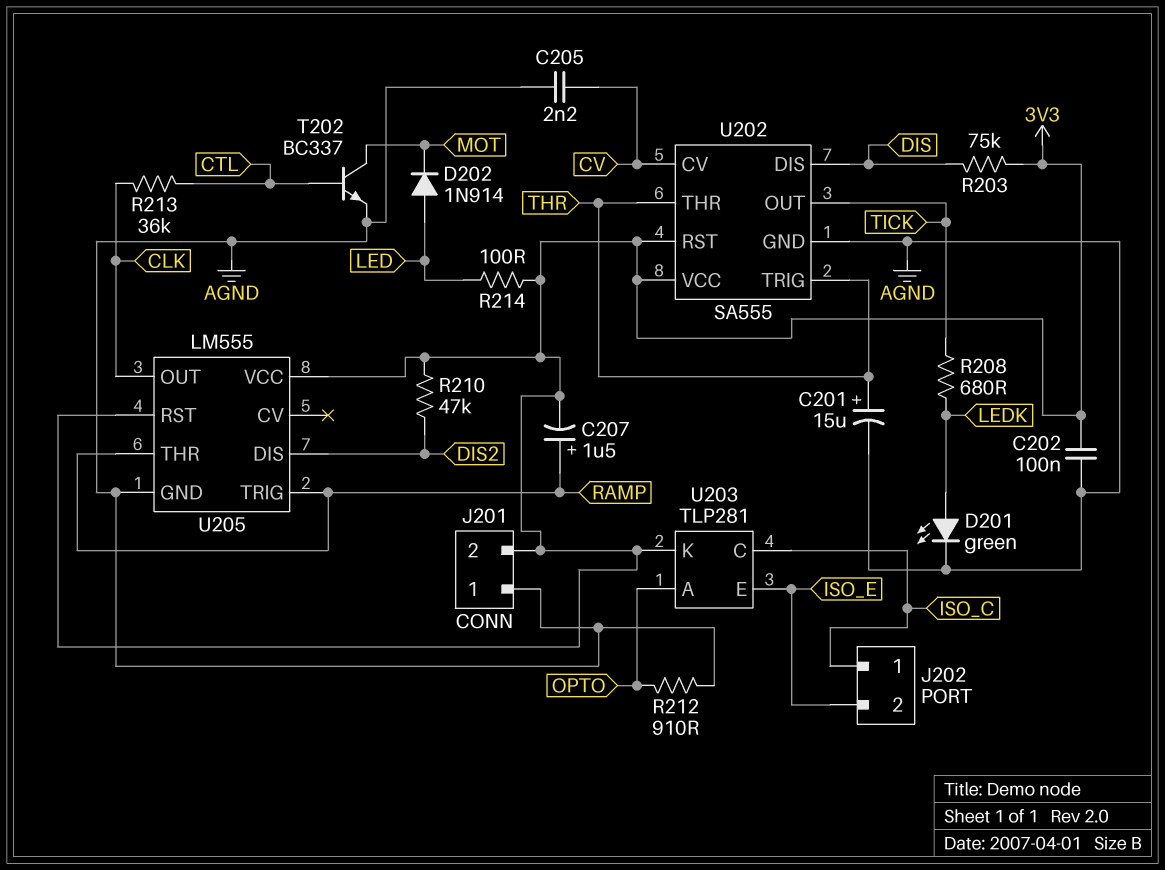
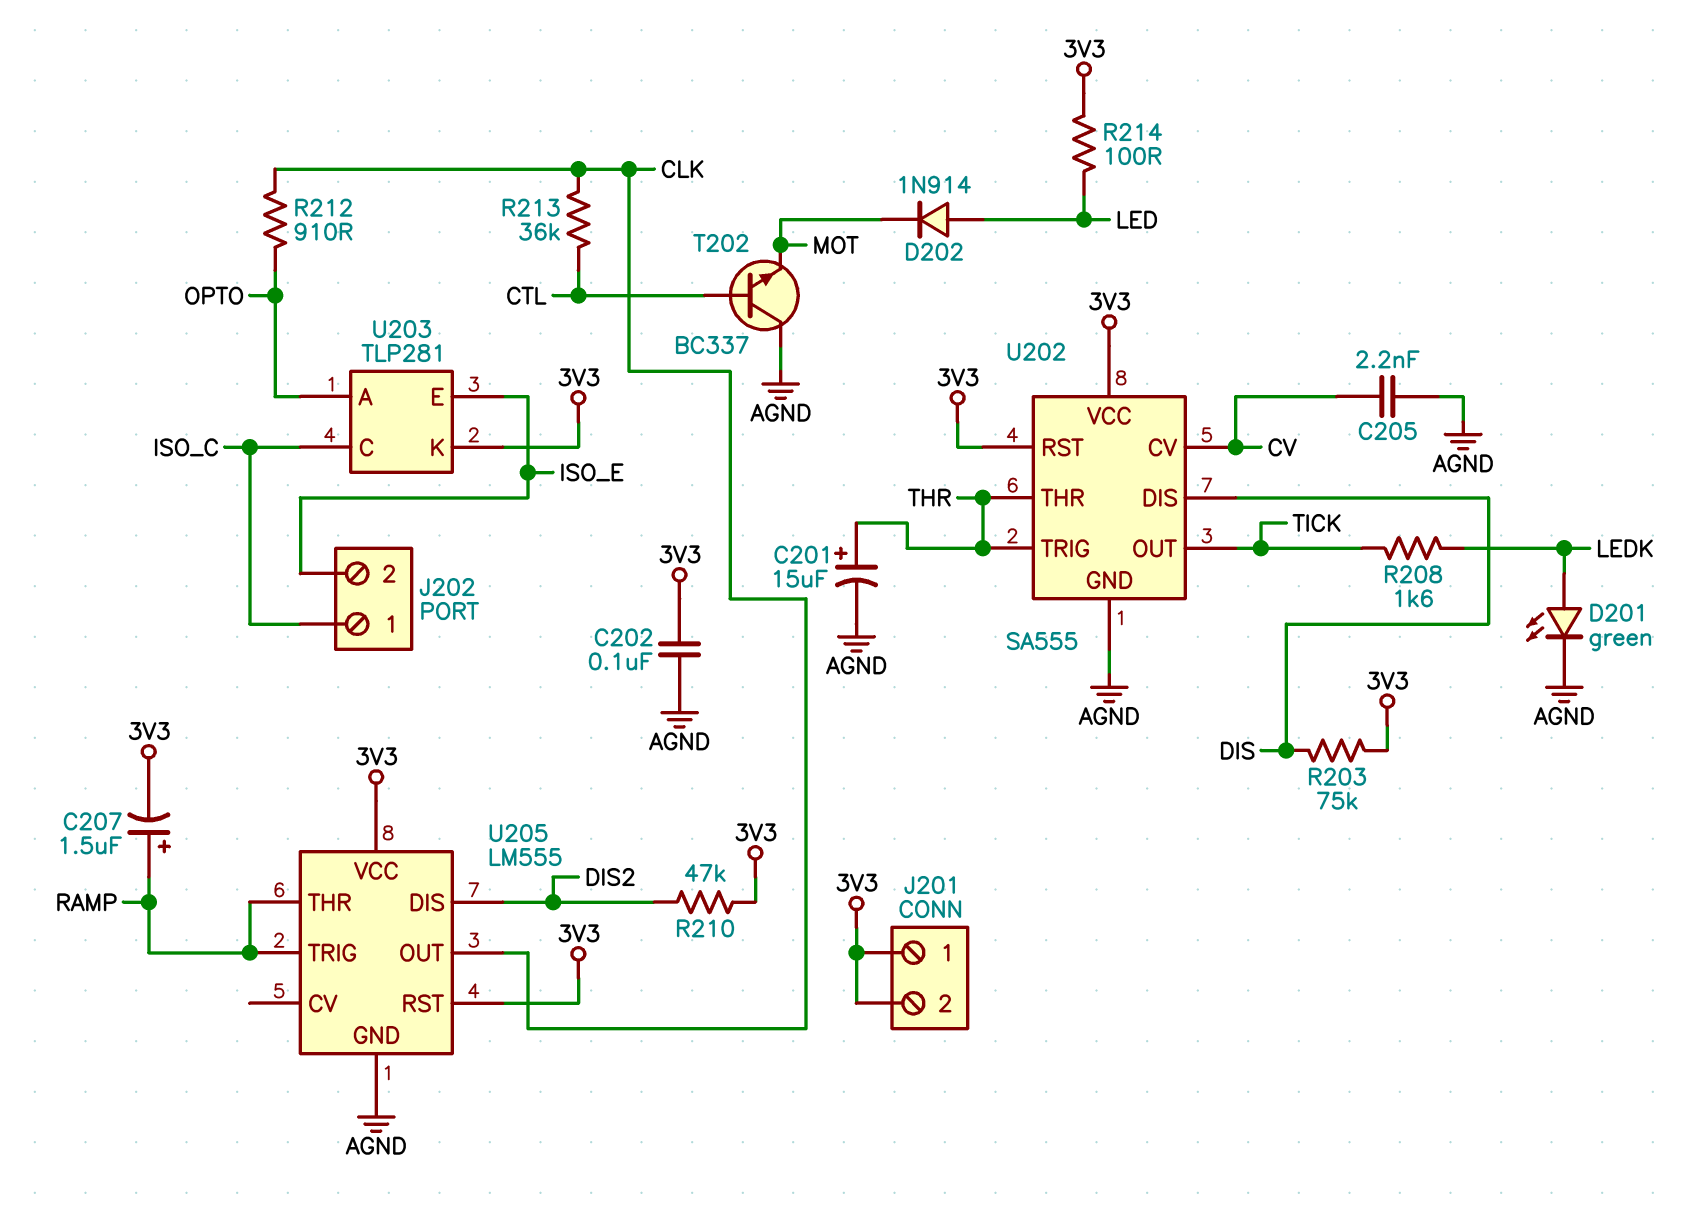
J201 pin 1: AGND -> 3V3
R208: 680 (LEDK, TICK) -> 1.6k (LEDK, TICK)
R212: 910 (AGND, OPTO) -> 910 (CLK, OPTO)
T202: NPN BC337 (B CTL, C MOT, E AGND) -> NPN BC337 (B CTL, C AGND, E MOT)

